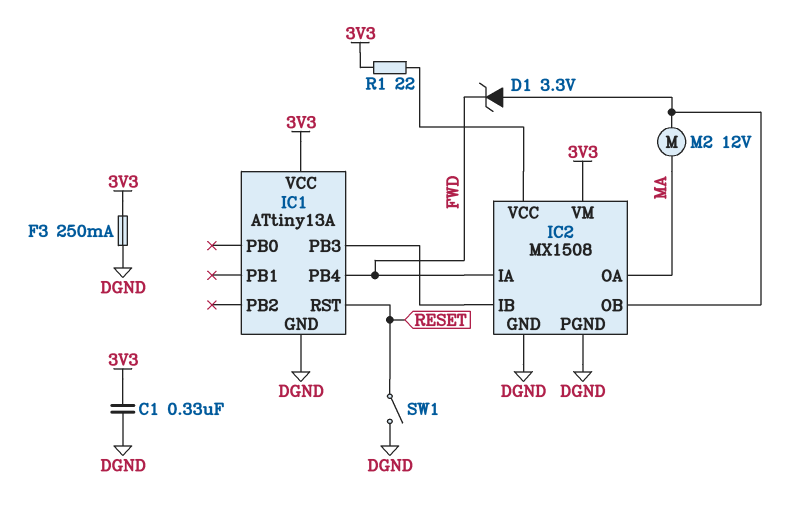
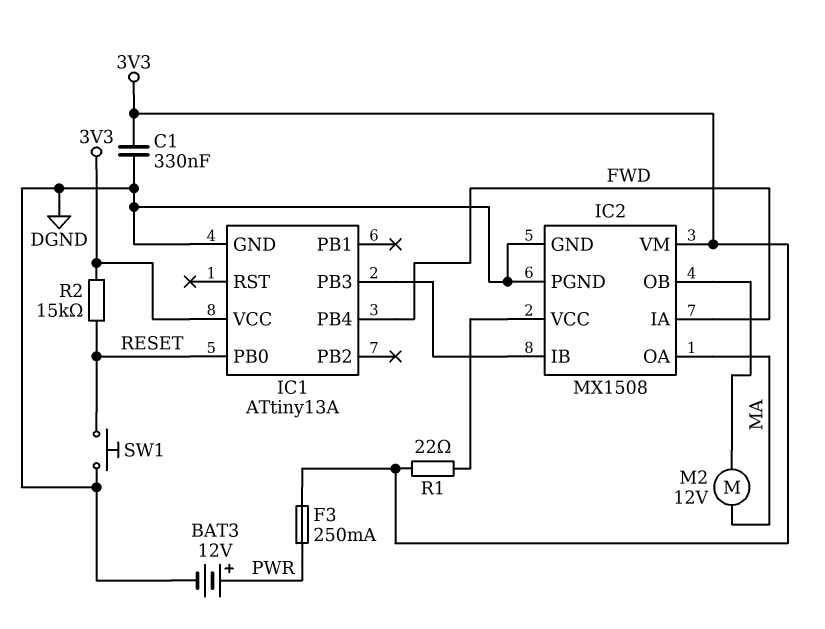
BAT3: none -> 12V (plus PWR, minus DGND)
D1: zener 3.3V (A IC2/OB, K FWD) -> none
F3: 250mA (3V3, DGND) -> 250mA (3V3, PWR)
IC1 pin PB0: none -> RESET
IC1 pin RST: RESET -> none
R2: none -> 15k (3V3, RESET)
SW1: switch (DGND, RESET) -> button (DGND, RESET)

